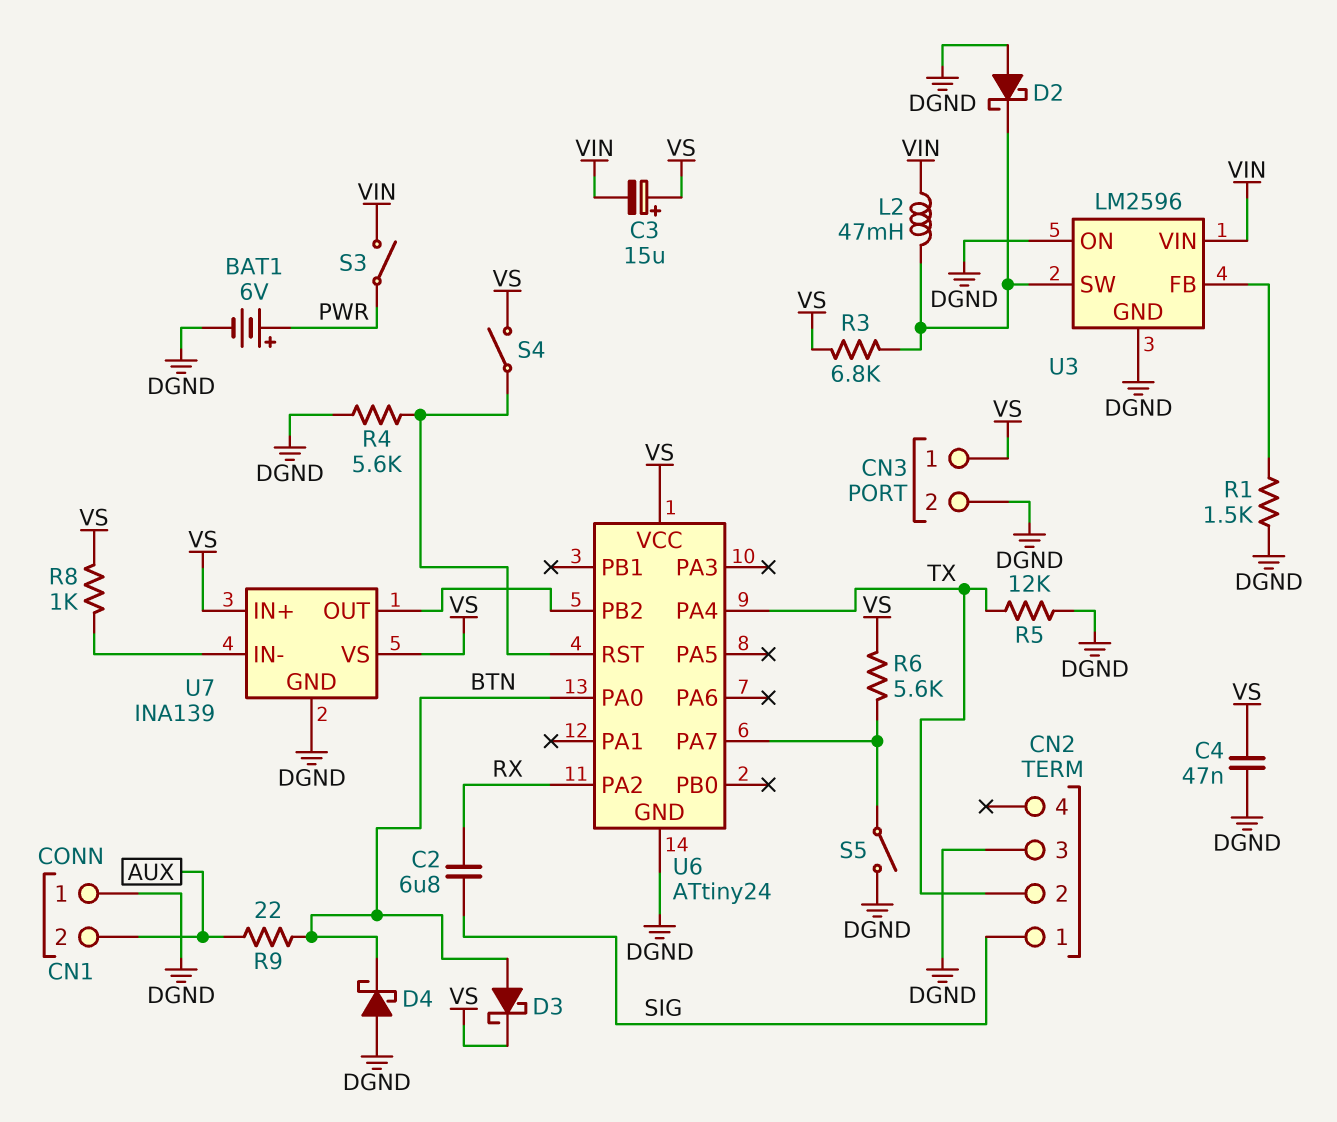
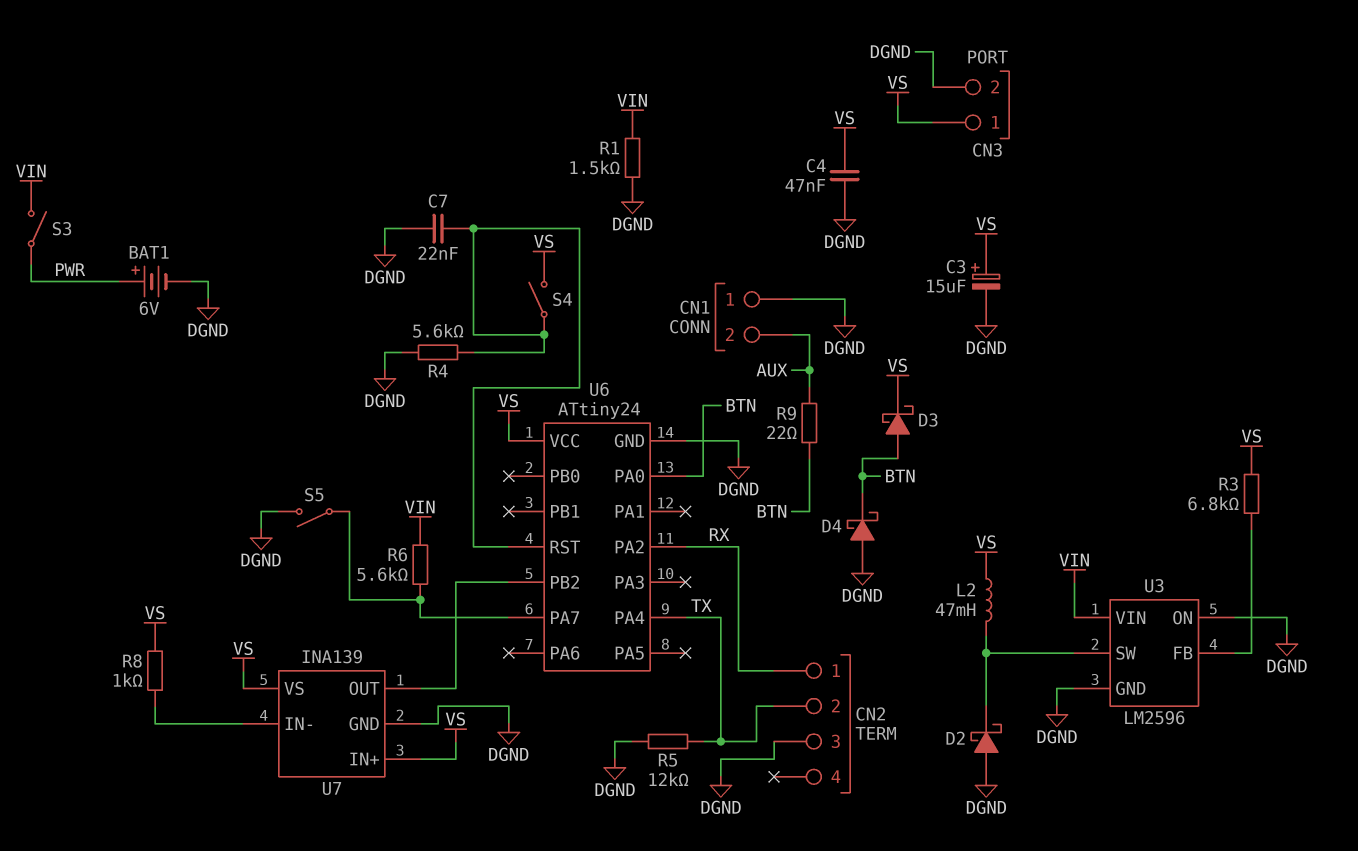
C2: 6.8uF (RX, SIG) -> none
C3: 15uF (plus VS, minus VIN) -> 15uF (plus VS, minus DGND)
C7: none -> 22nF (DGND, U6/RST)
CN2 pin 1: SIG -> RX
L2: 47mH (U3/SW, VIN) -> 47mH (U3/SW, VS)
R1: 1.5k (DGND, U3/FB) -> 1.5k (DGND, VIN)
R3: 6.8k (U3/SW, VS) -> 6.8k (U3/FB, VS)
R6: 5.6k (U6/PA7, VS) -> 5.6k (U6/PA7, VIN)

